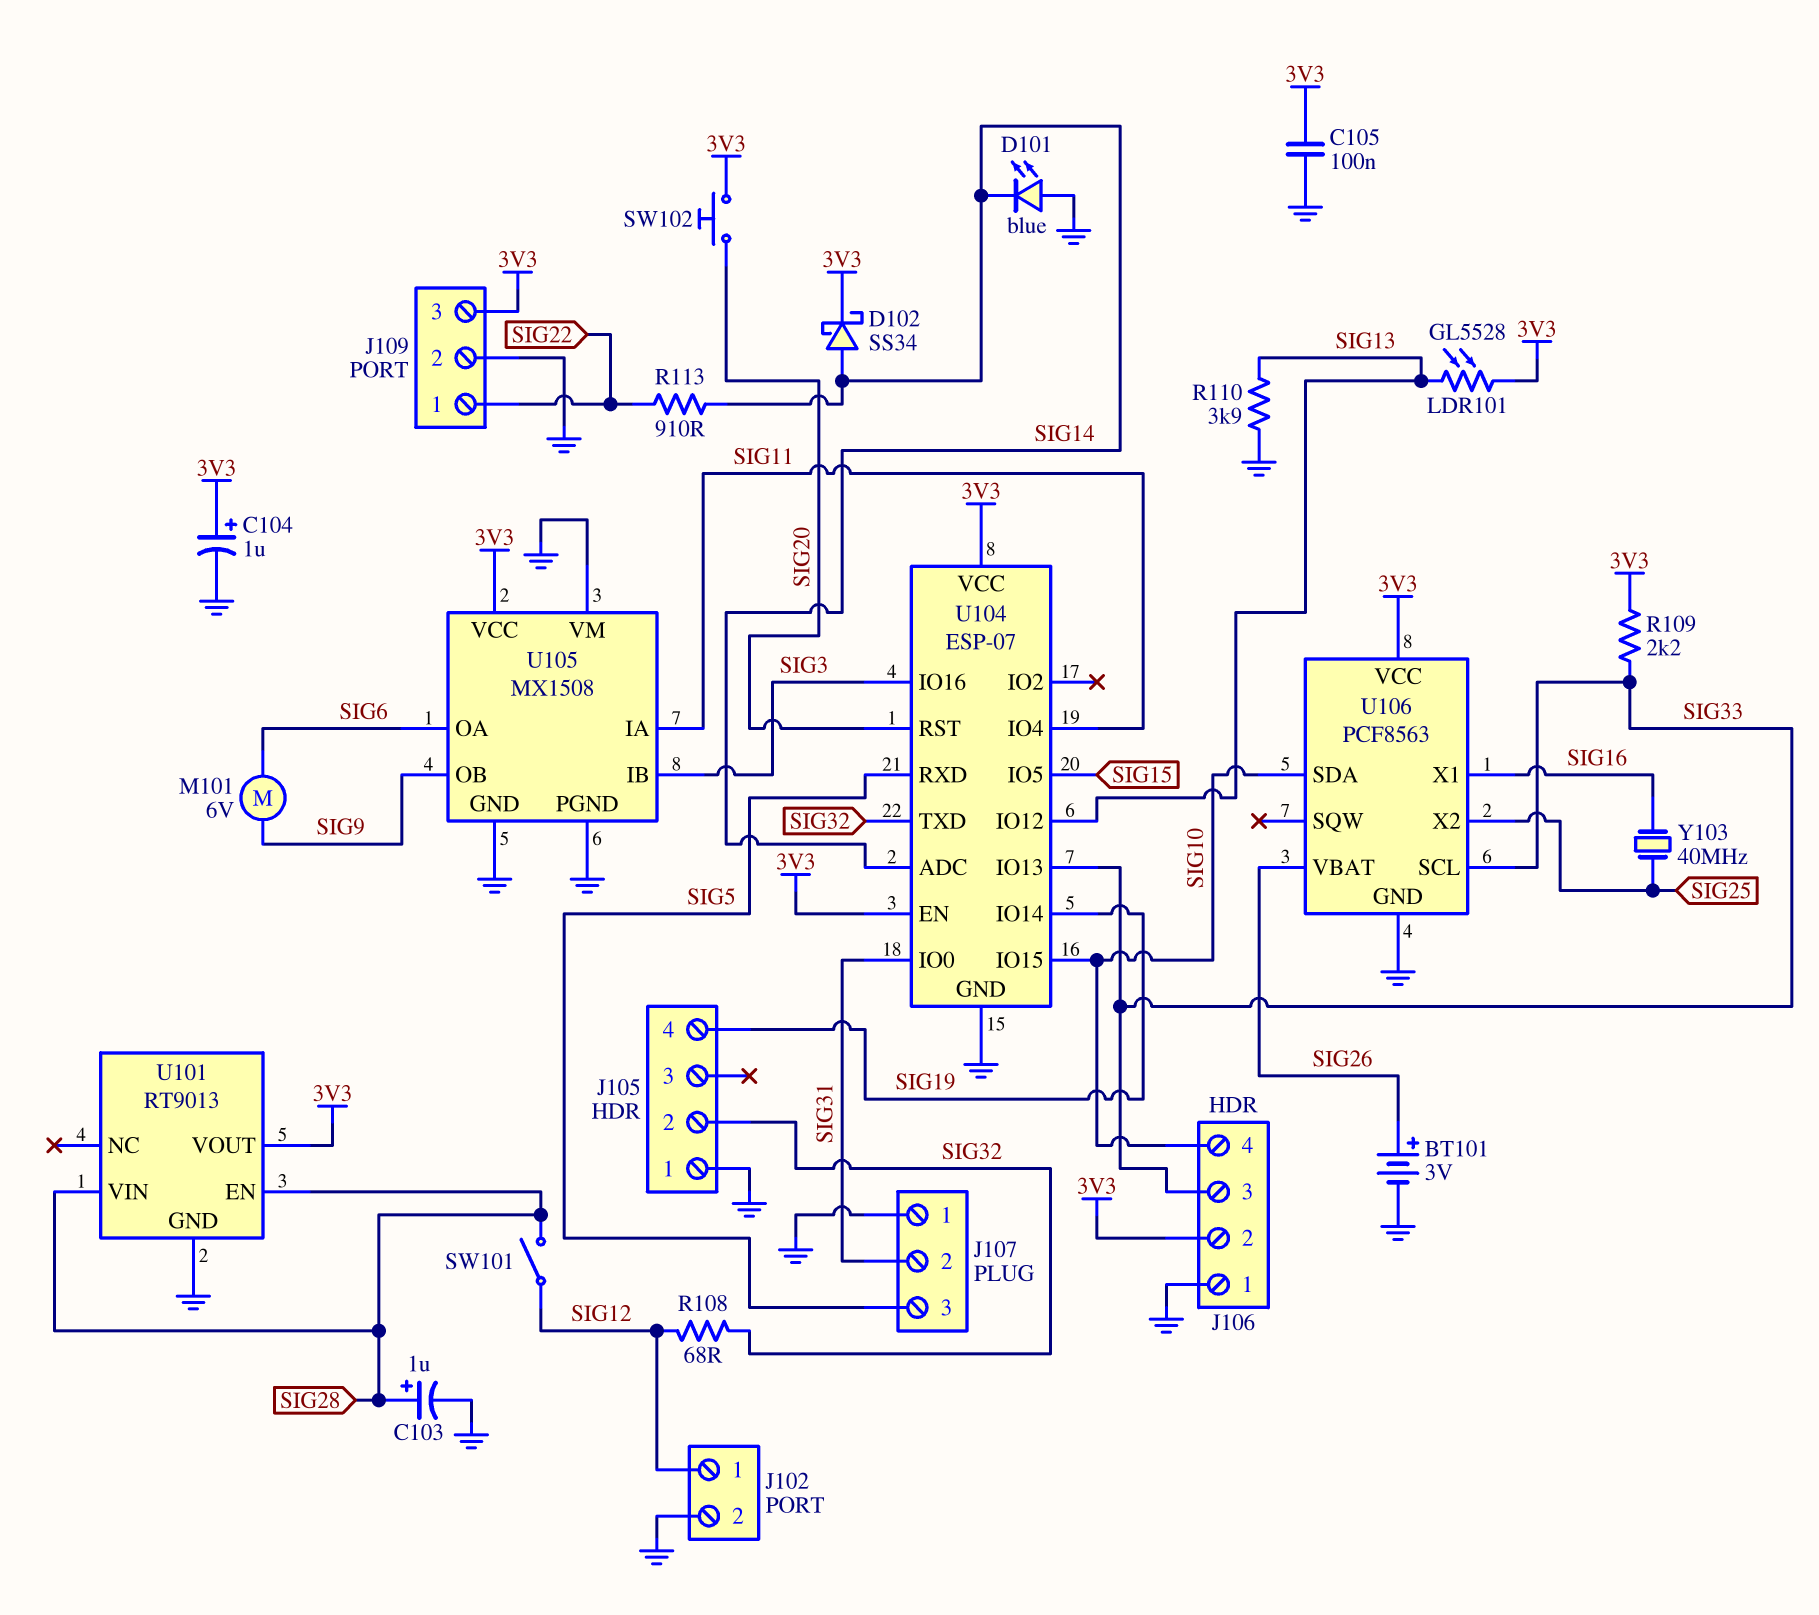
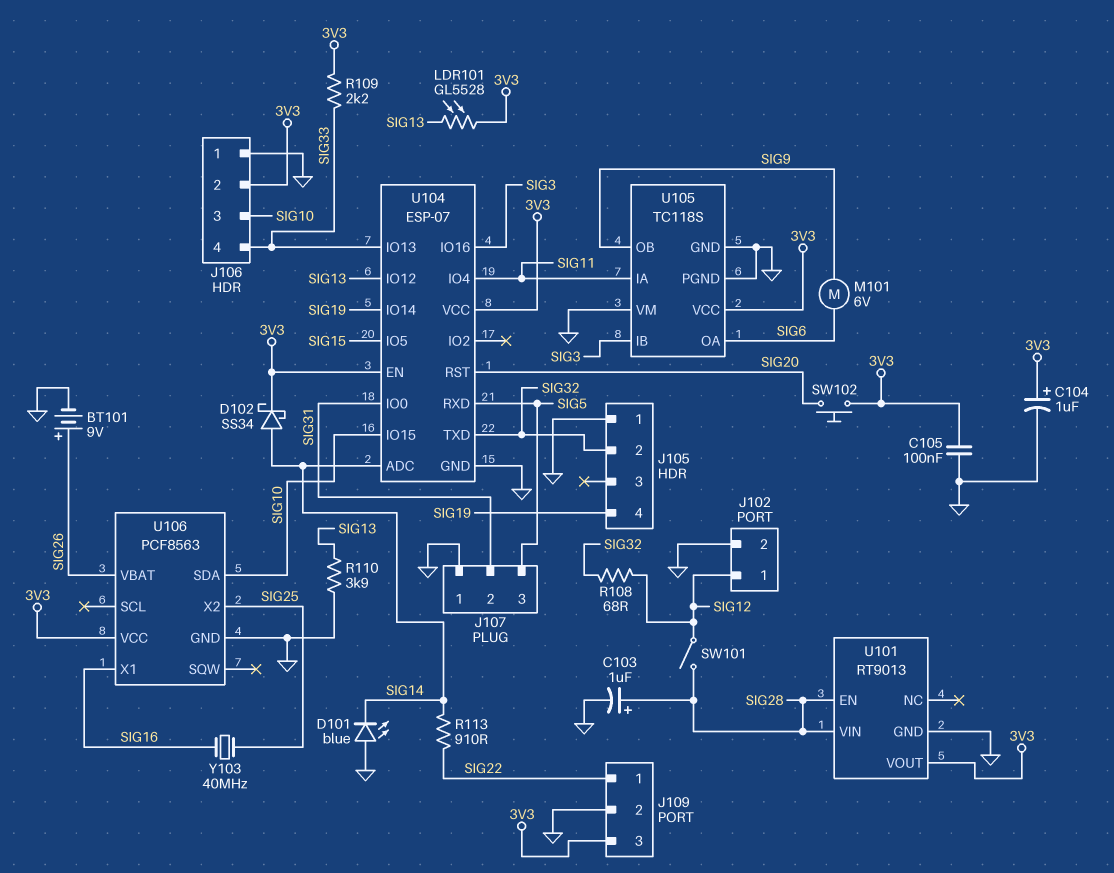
BT101: 3V (plus SIG26, minus GND) -> 9V (plus SIG26, minus GND)
J106 pin 3: SIG33 -> SIG10
J106 pin 4: SIG10 -> SIG33
U105: MX1508 -> TC118S
U106 pin SCL: SIG33 -> none

